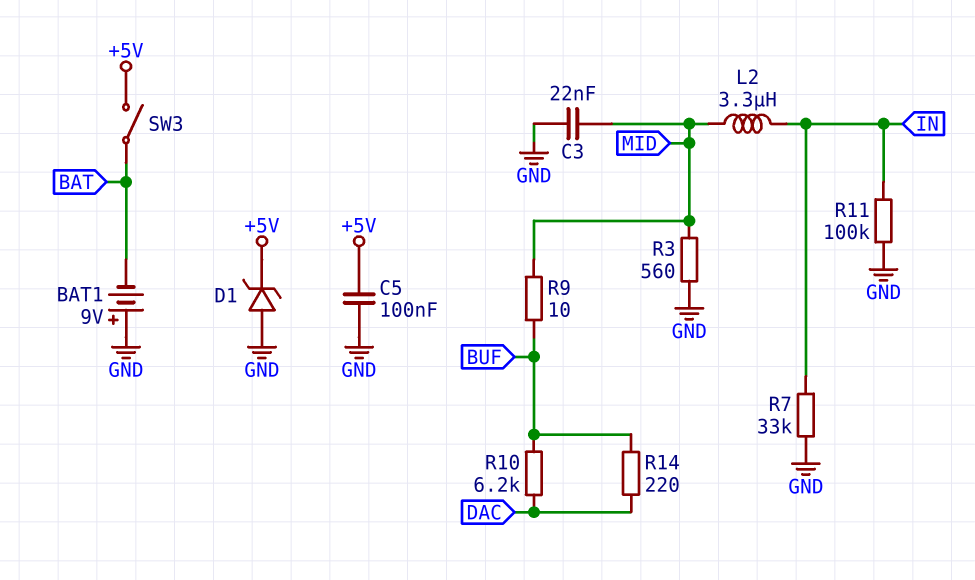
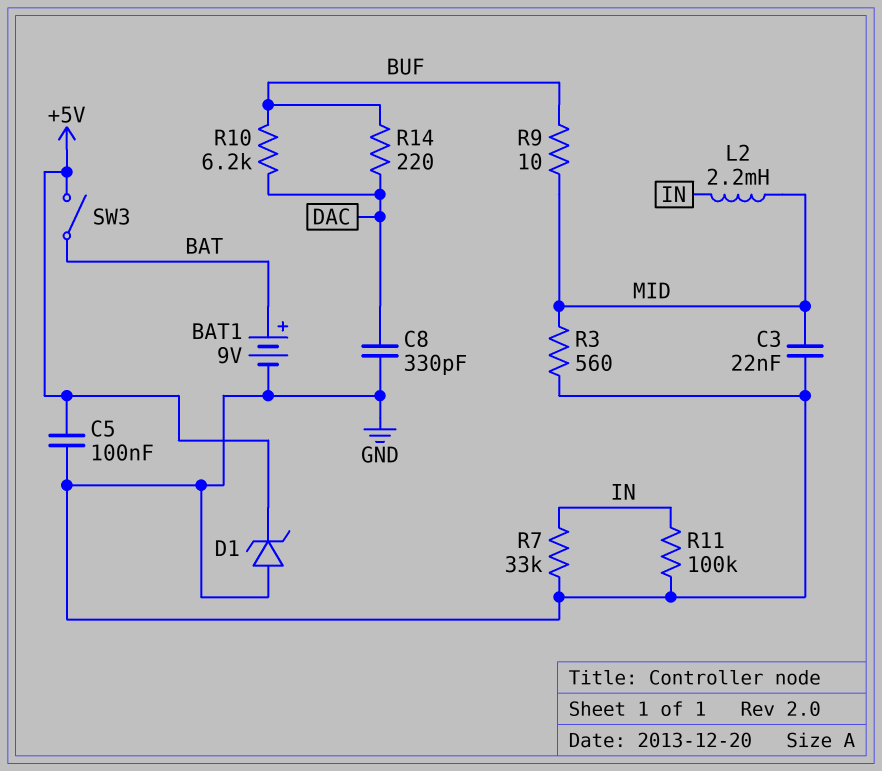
BAT1: 9V (plus GND, minus BAT) -> 9V (plus BAT, minus GND)
C8: none -> 330pF (DAC, GND)
L2: 3.3uH (IN, MID) -> 2.2mH (IN, MID)

